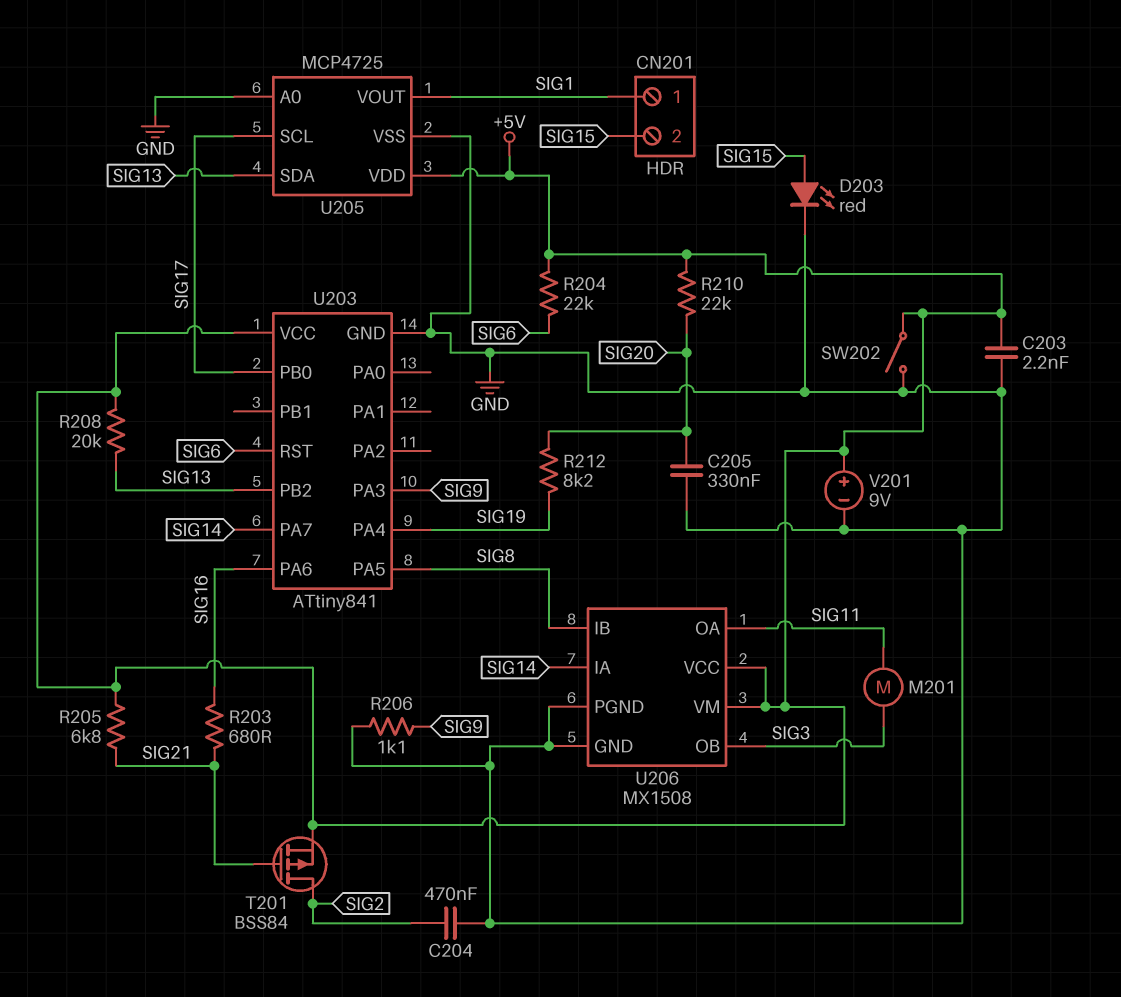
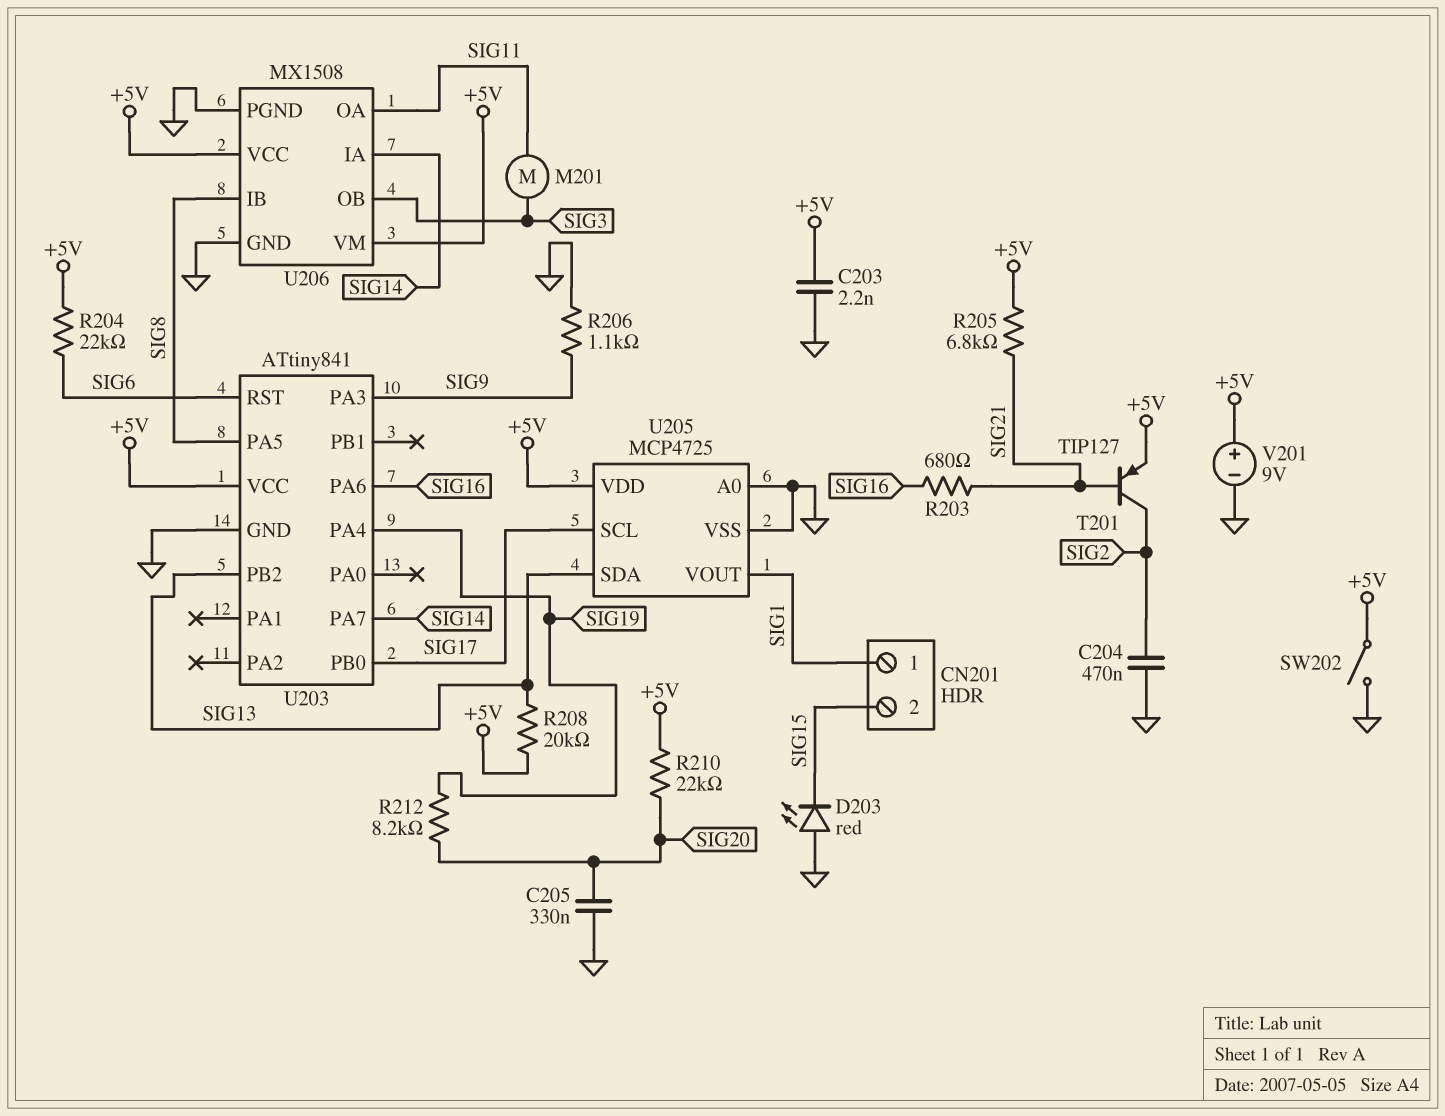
D203: LED red (A SIG15, K GND) -> LED red (A GND, K SIG15)
T201: PMOS BSS84 (G SIG21, D SIG2, S +5V) -> PNP TIP127 (B SIG21, C SIG2, E +5V)

